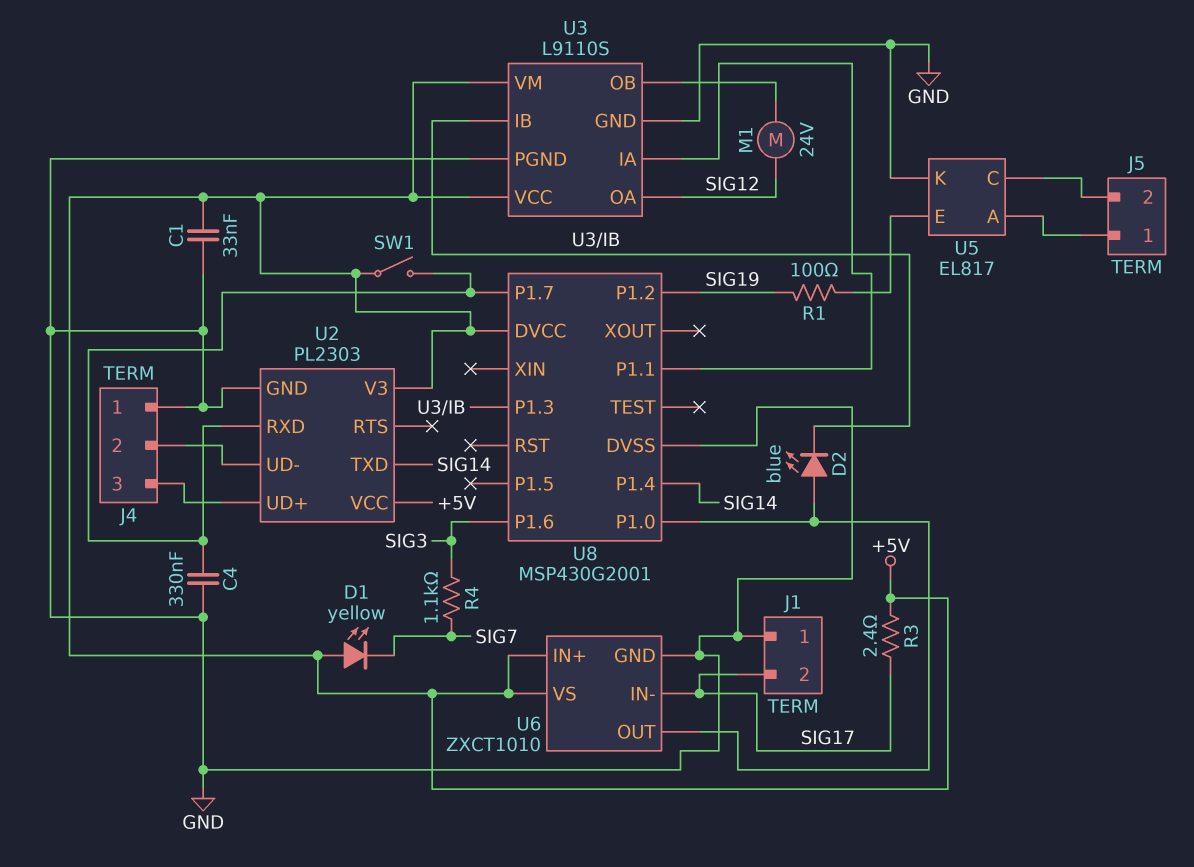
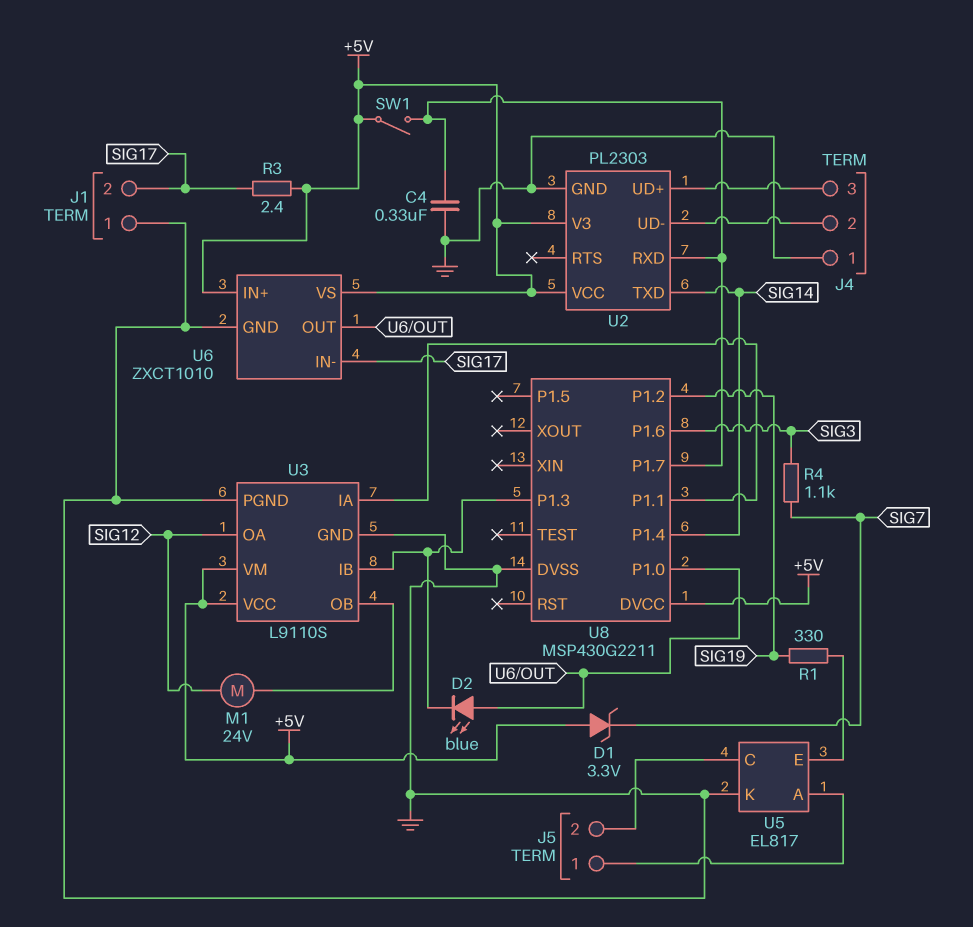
C1: 33nF (+5V, GND) -> none
D1: LED yellow (A +5V, K SIG7) -> zener 3.3V (A +5V, K SIG7)
R1: 100 (SIG19, U5/E) -> 330 (SIG19, U5/E)
U8: MSP430G2001 -> MSP430G2211

